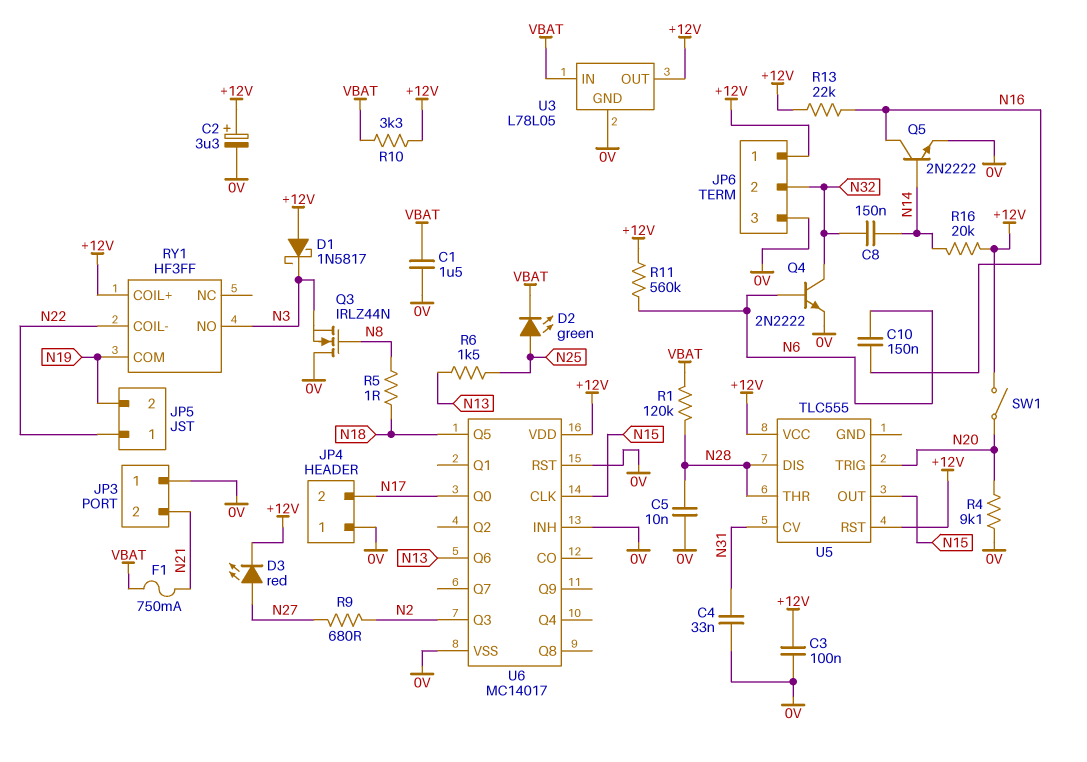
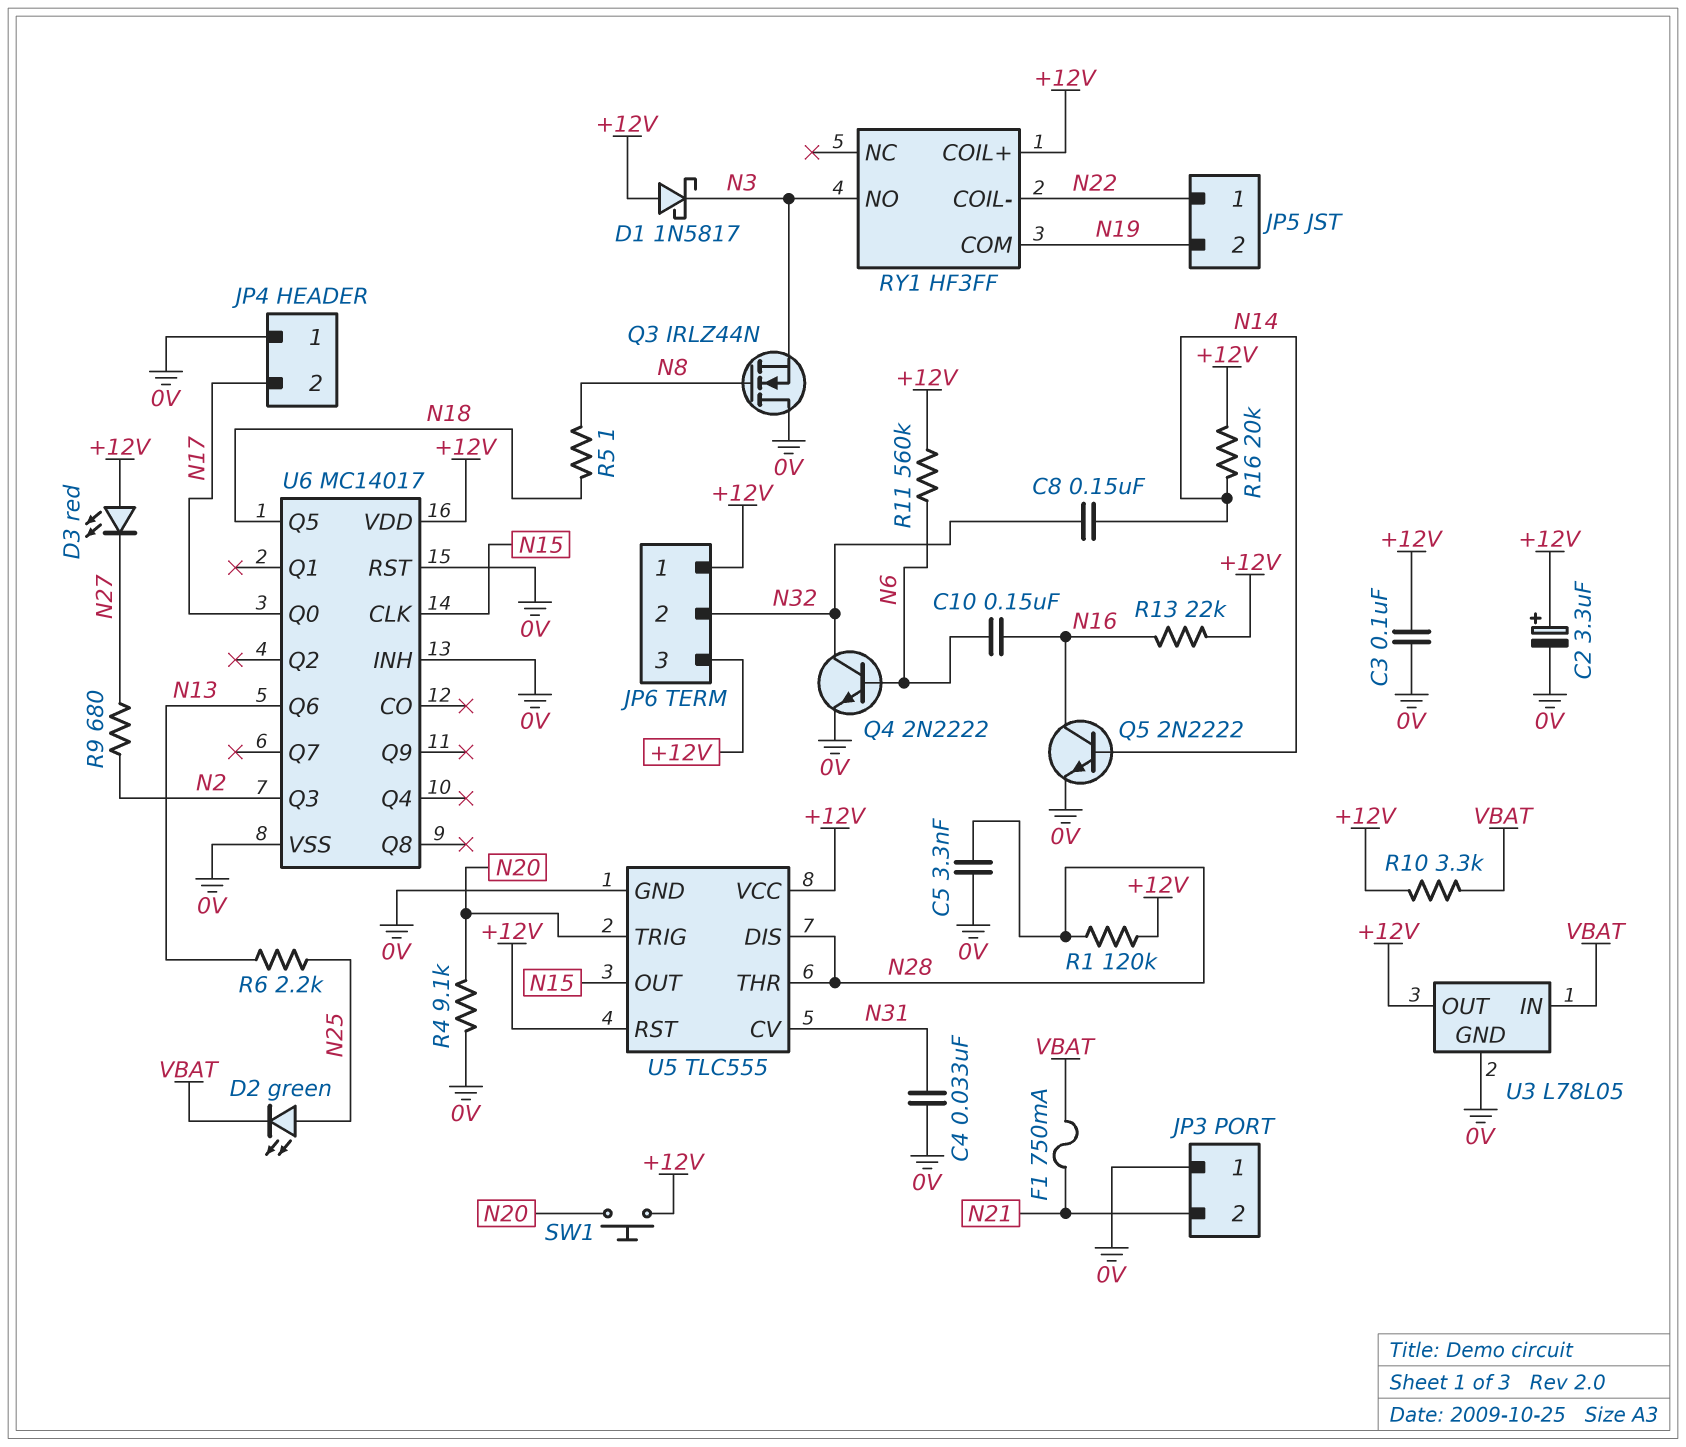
C1: 1.5uF (0V, VBAT) -> none
C5: 10nF (0V, N28) -> 3.3nF (0V, N28)
D3: LED red (A N27, K +12V) -> LED red (A +12V, K N27)
JP6 pin 3: 0V -> +12V
R1: 120k (N28, VBAT) -> 120k (+12V, N28)
R6: 1.5k (N13, N25) -> 2.2k (N13, N25)
SW1: switch (+12V, N20) -> button (+12V, N20)
U5 pin GND: none -> 0V

